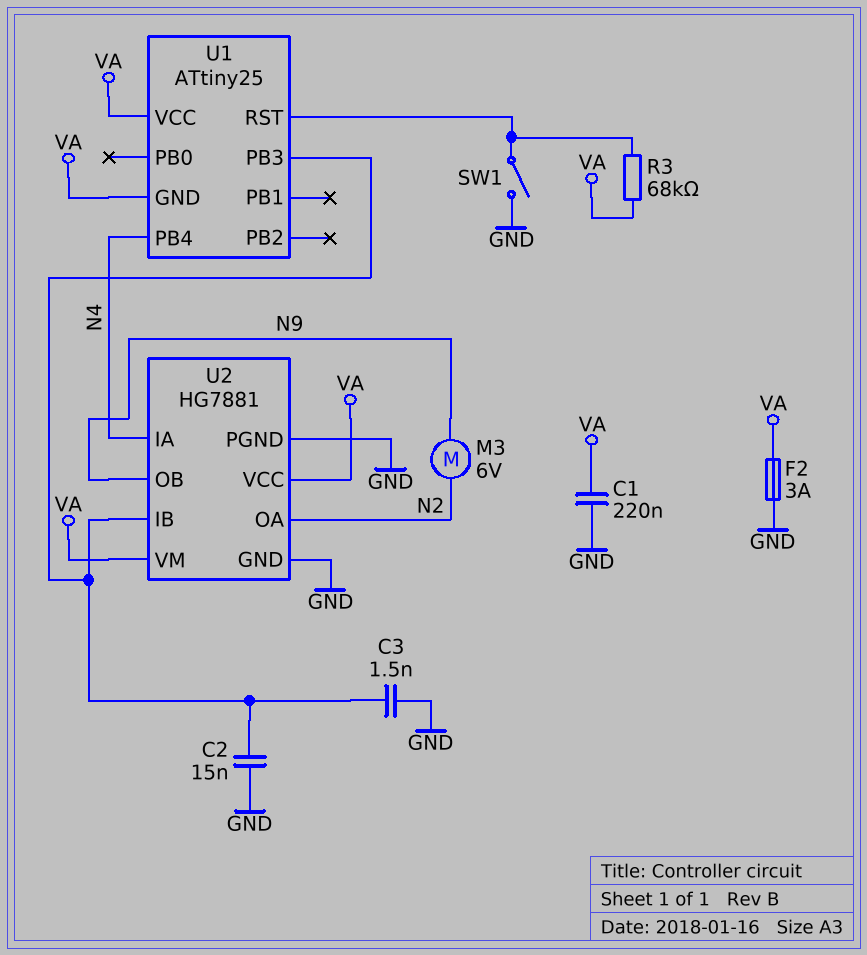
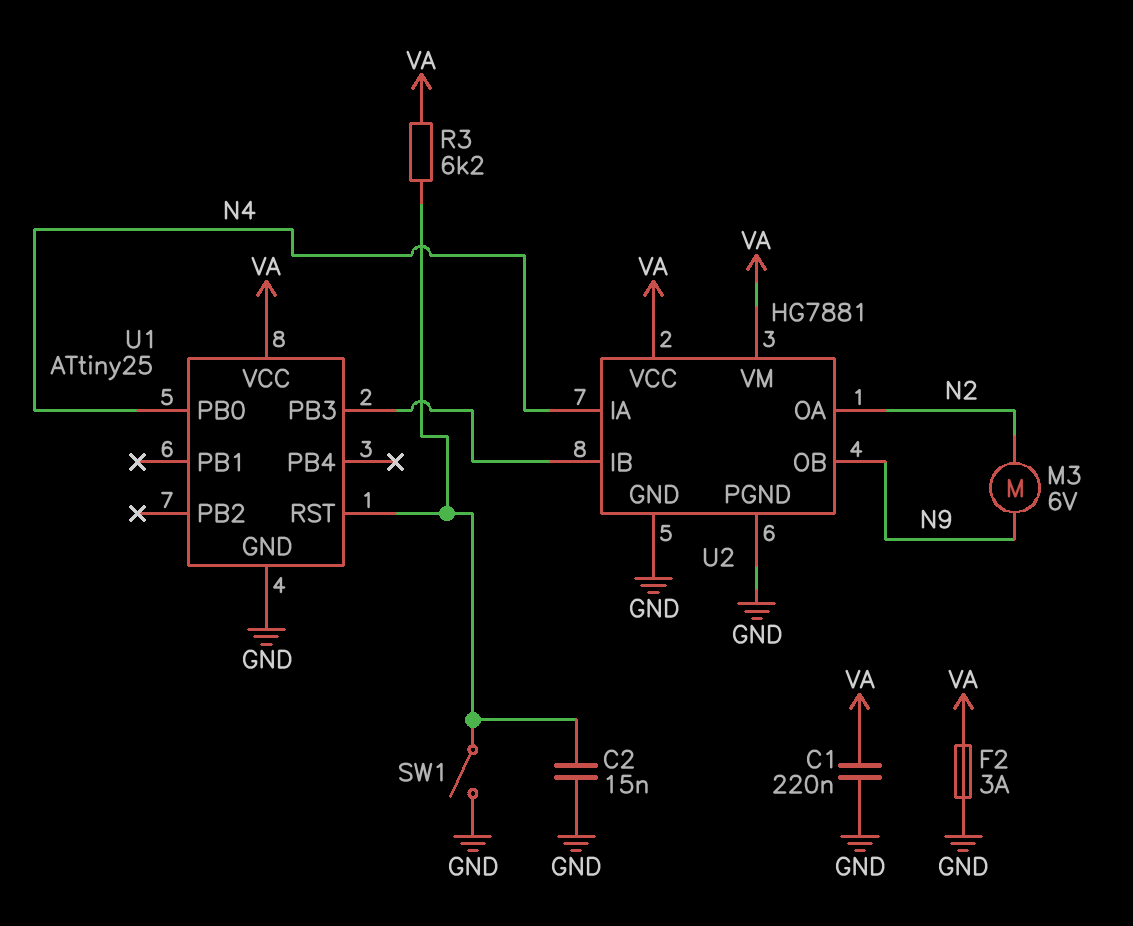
C2: 15nF (GND, U1/PB3) -> 15nF (GND, U1/RST)
C3: 1.5nF (GND, U1/PB3) -> none
R3: 68k (U1/RST, VA) -> 6.2k (U1/RST, VA)
U1 pin GND: VA -> GND
U1 pin PB0: none -> N4
U1 pin PB4: N4 -> none

